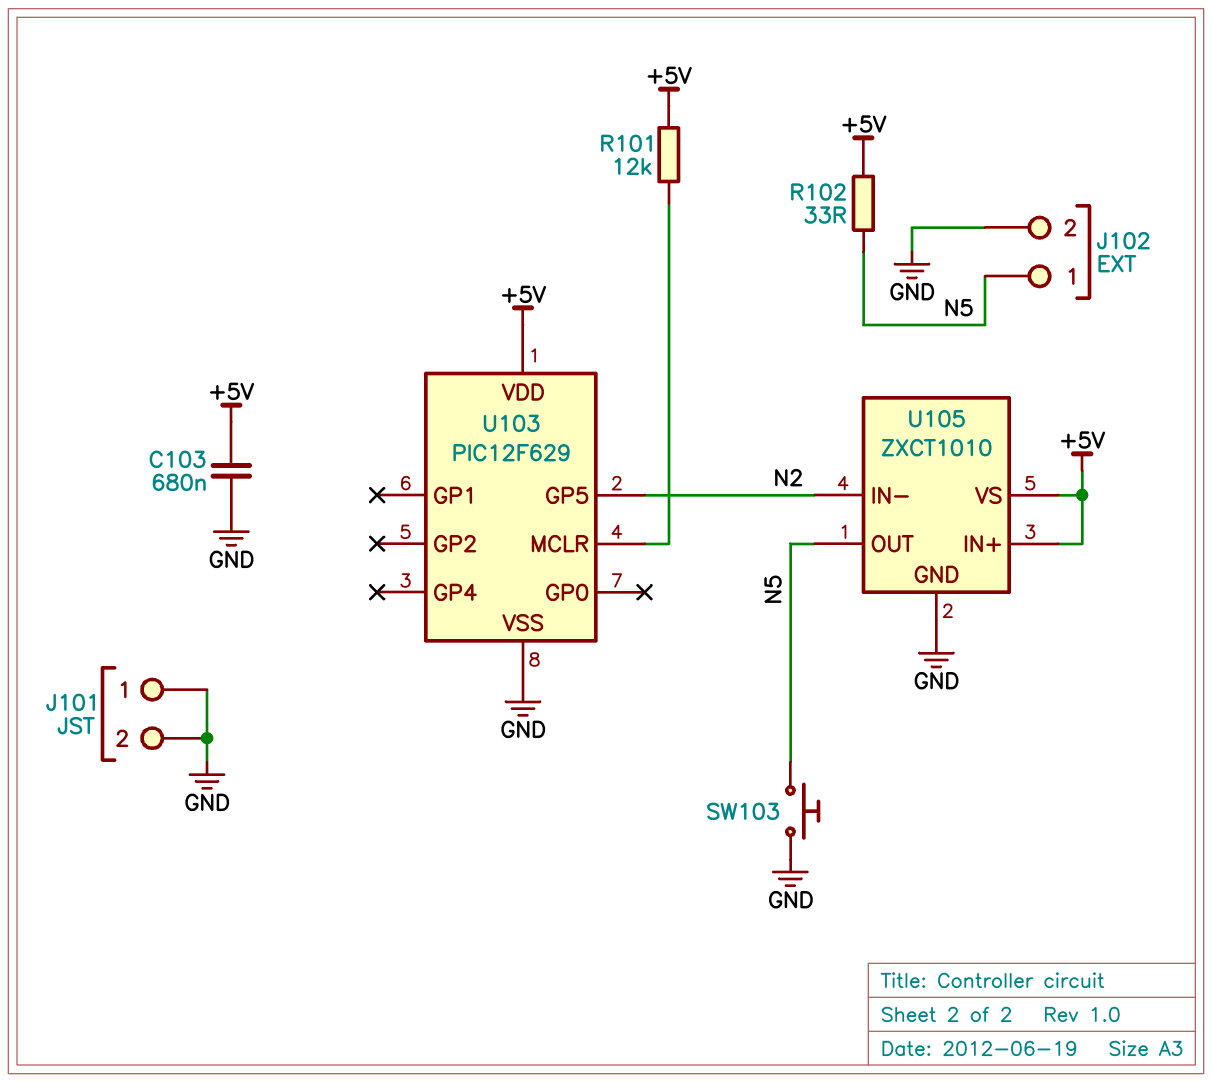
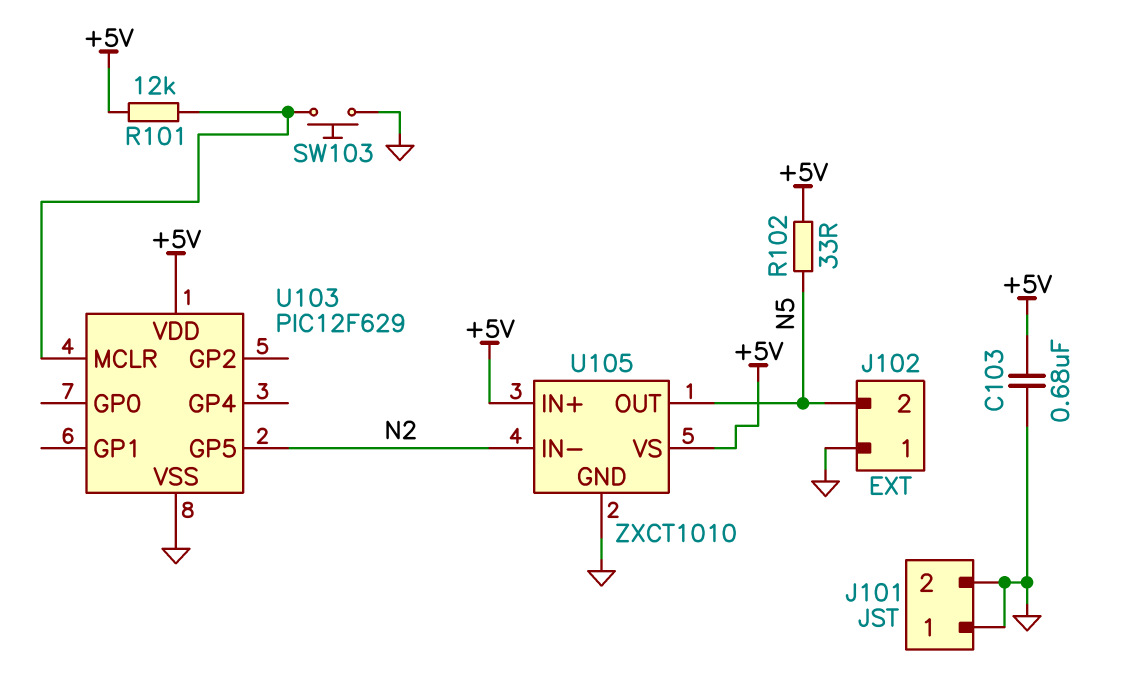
J102 pin 1: N5 -> GND
J102 pin 2: GND -> N5
SW103: button (GND, N5) -> button (GND, U103/MCLR)

